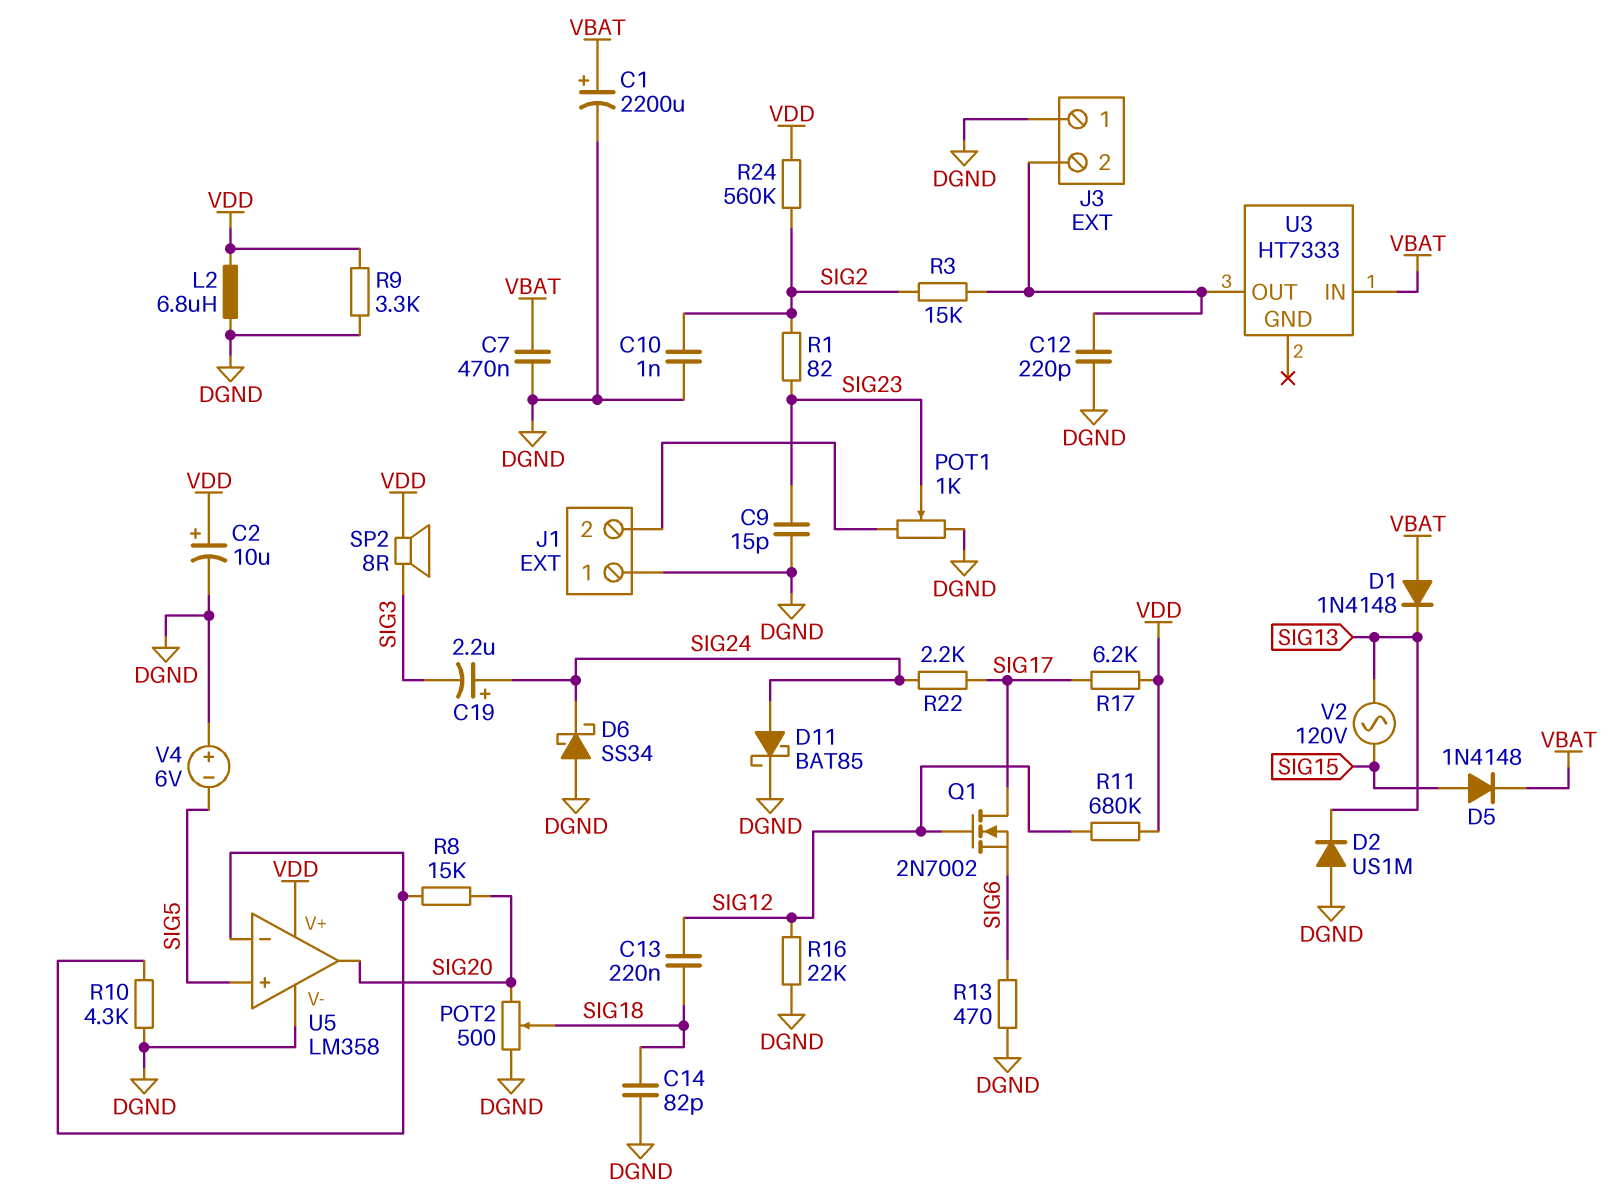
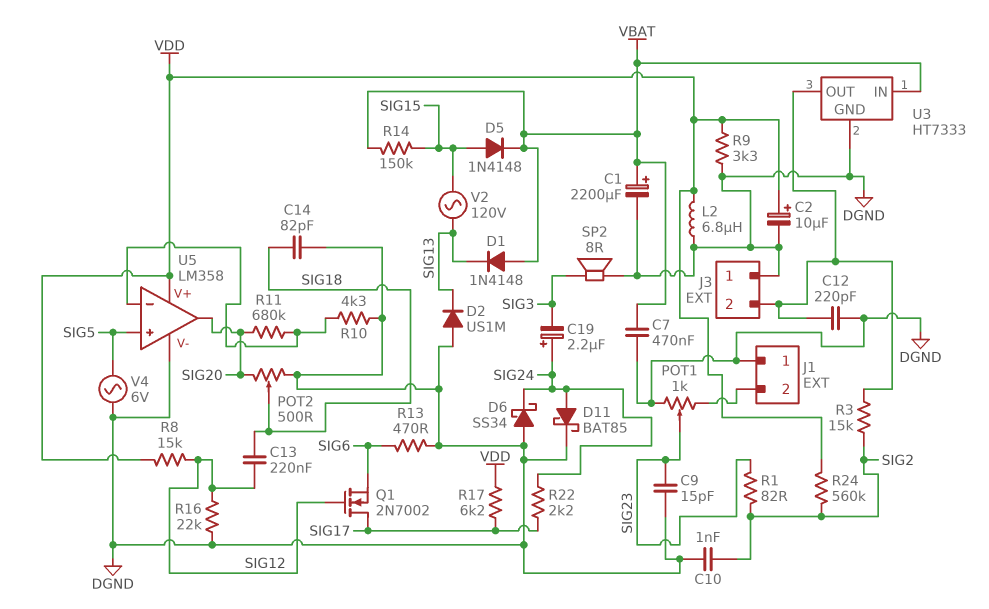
R8: 15k (SIG20, U5/in-) -> 15k (SIG12, VDD)
R11: 680k (SIG12, VDD) -> 680k (SIG20, U5/in-)
R14: none -> 150k (SIG15, VBAT)
SP2: speaker 8R (SIG3, VDD) -> speaker 8R (DGND, SIG3)
U3 pin GND: none -> DGND
V4: 6V (plus DGND, minus SIG5) -> AC 6V (DGND, SIG5)

